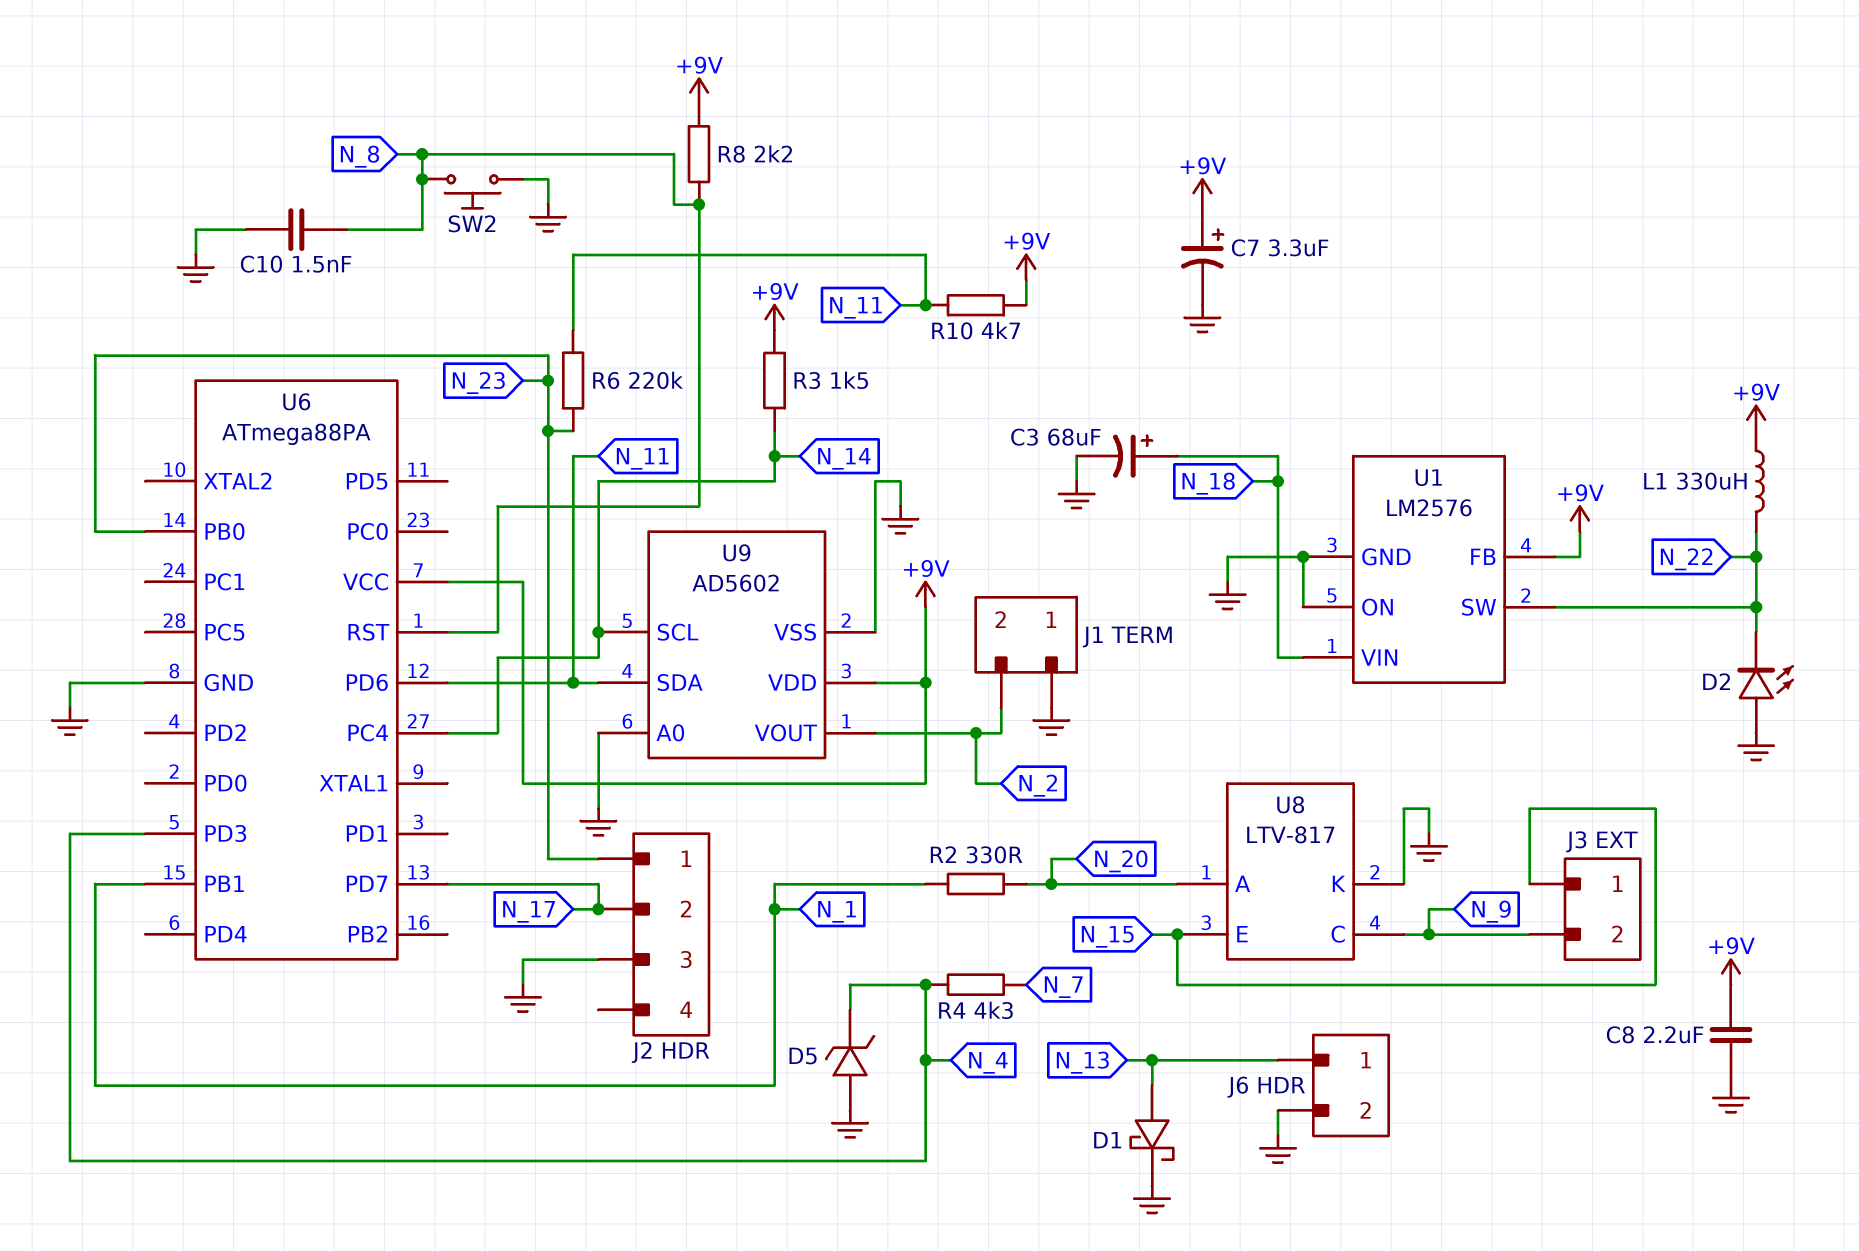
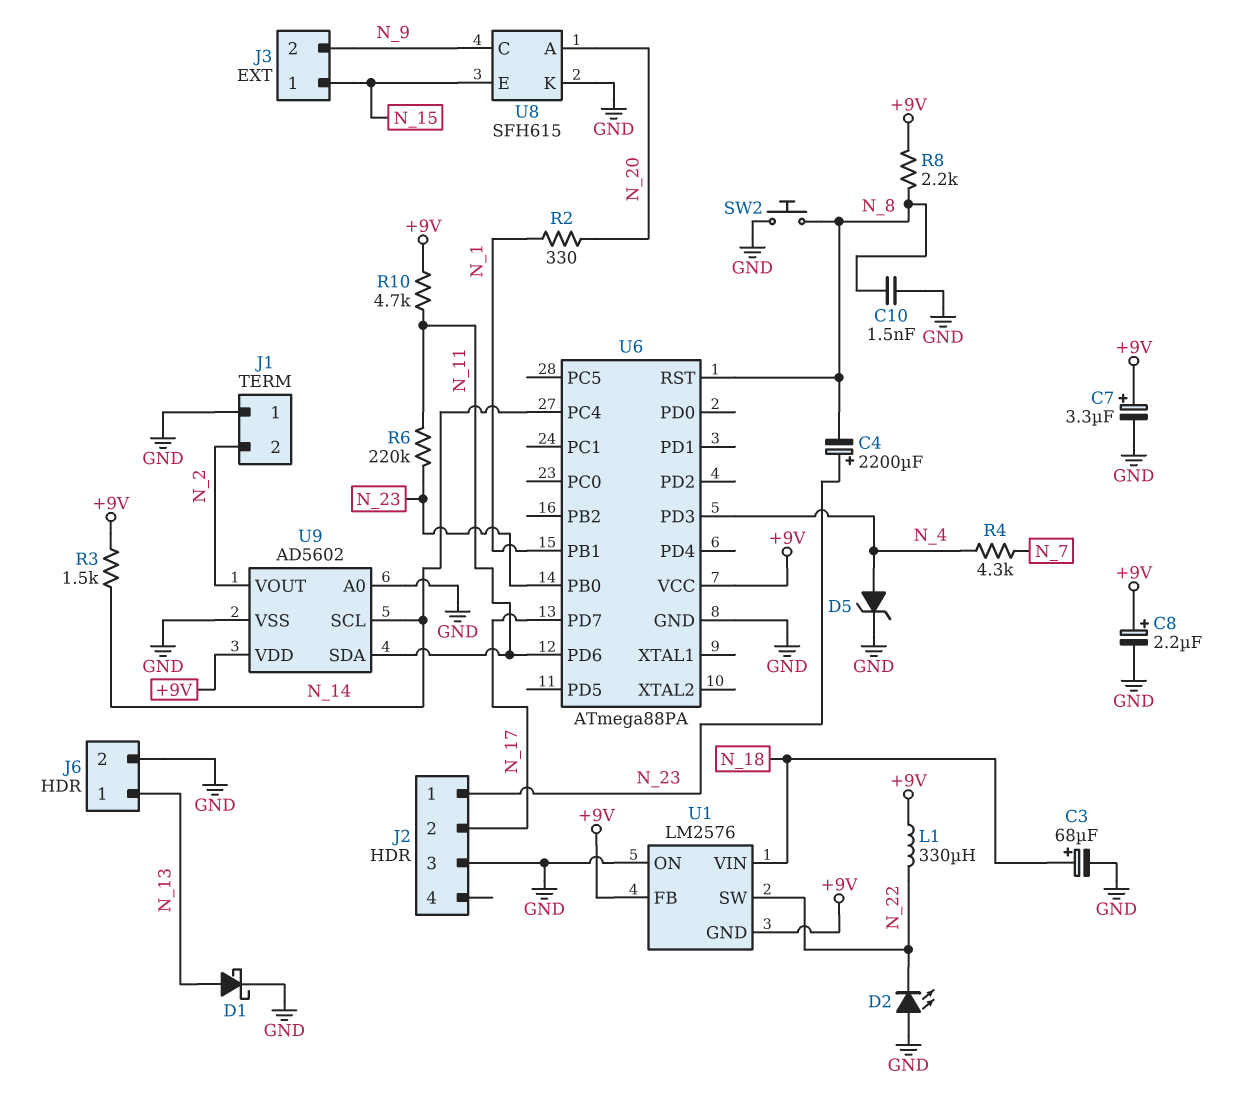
C4: none -> 2200uF (plus N_23, minus N_8)
C8: 2.2uF (+9V, GND) -> 2.2uF (plus +9V, minus GND)
D5: zener (A GND, K N_4) -> zener (A N_4, K GND)
U1 pin GND: GND -> +9V
U8: LTV-817 -> SFH615

